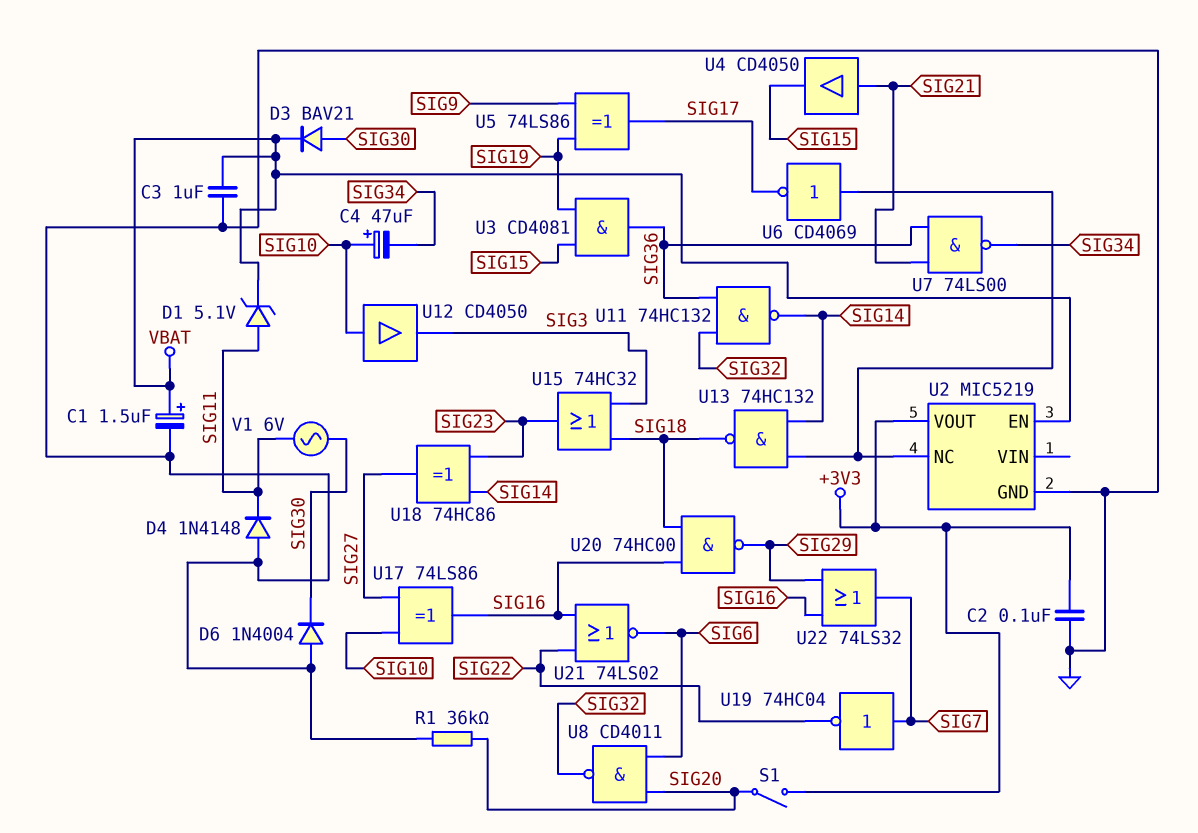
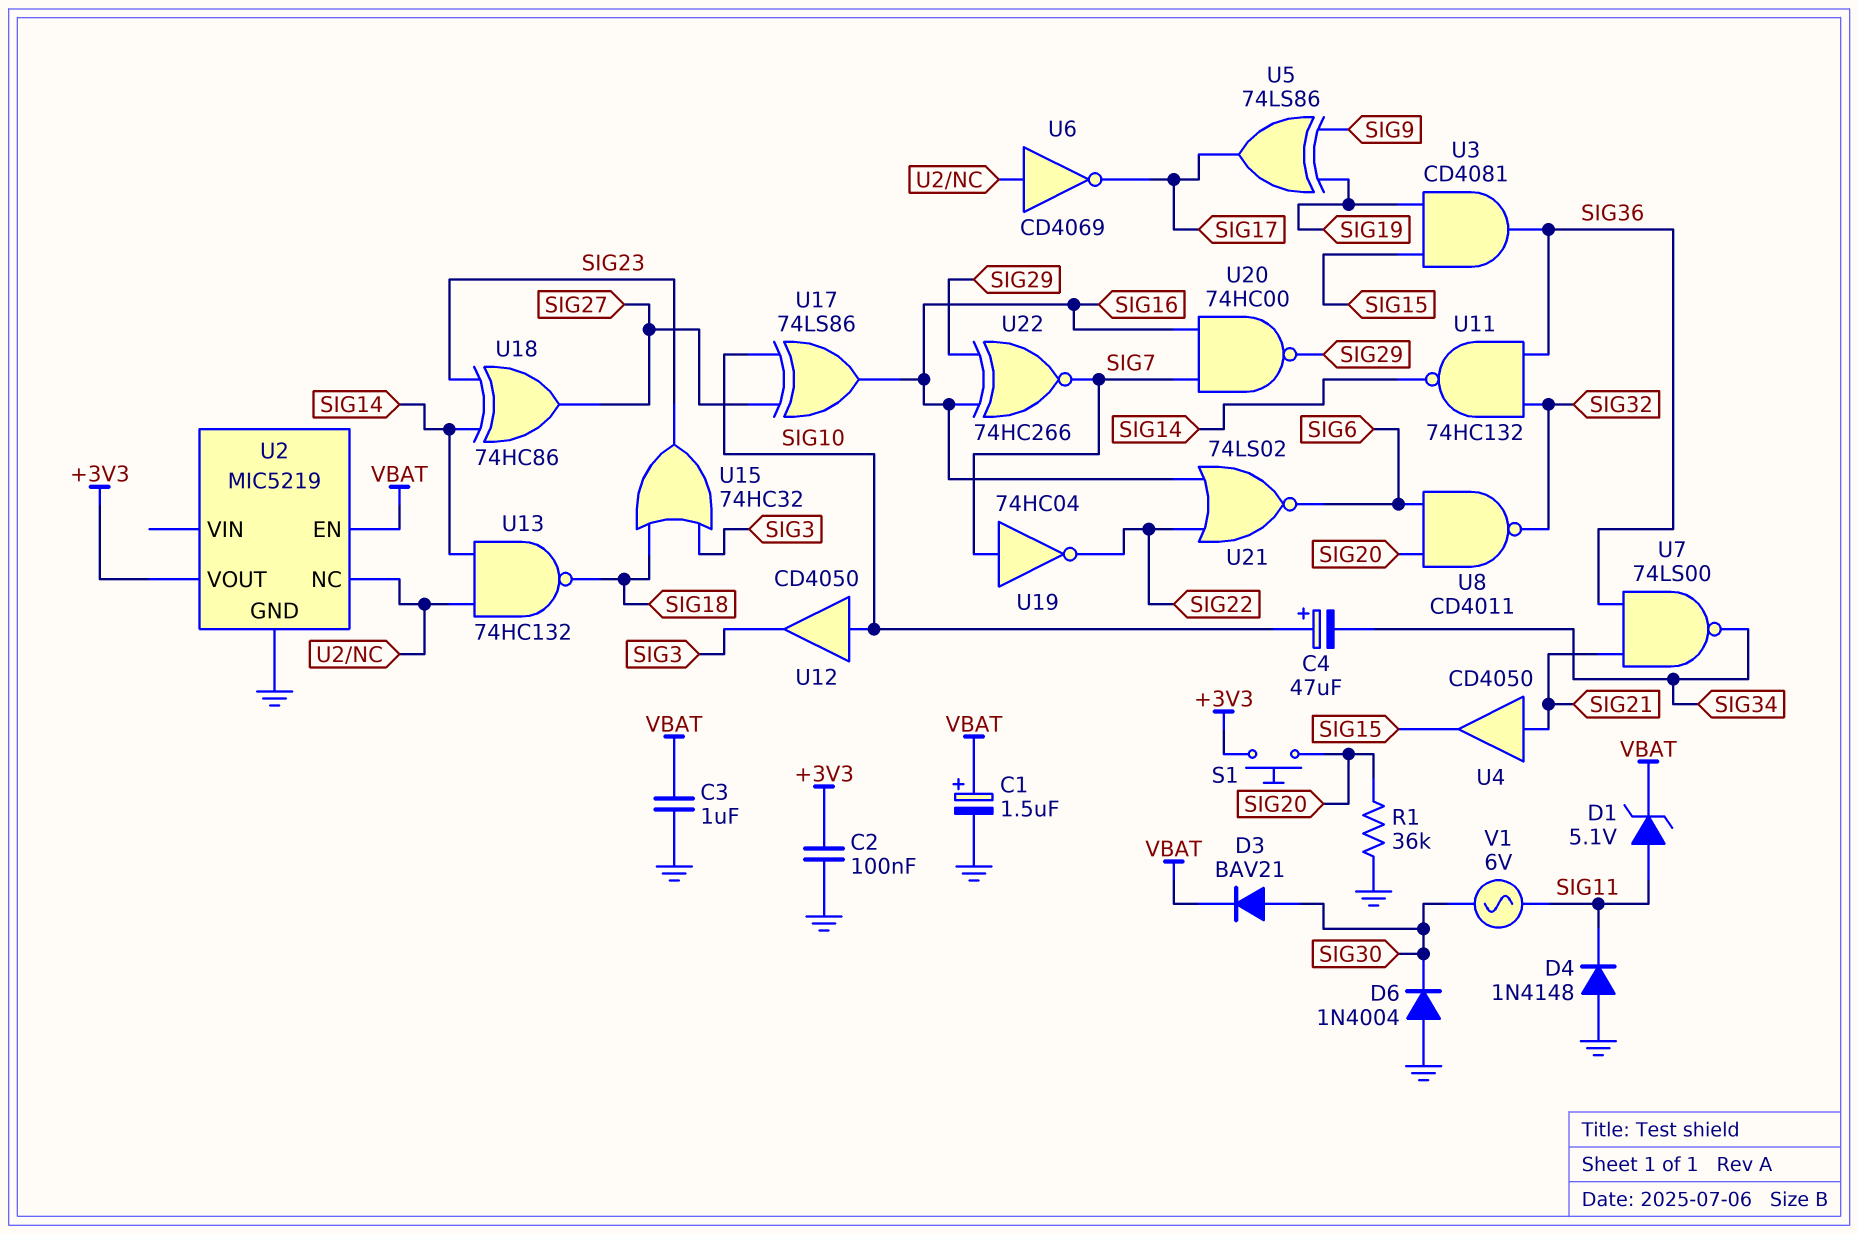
S1: switch (+3V3, SIG20) -> button (+3V3, SIG20)
U20: NAND 74HC00 (in SIG16, in SIG18, out SIG29) -> NAND 74HC00 (in SIG7, in SIG16, out SIG29)
U22: OR 74LS32 (in SIG16, in SIG29, out SIG7) -> XNOR 74HC266 (in SIG16, in SIG29, out SIG7)

